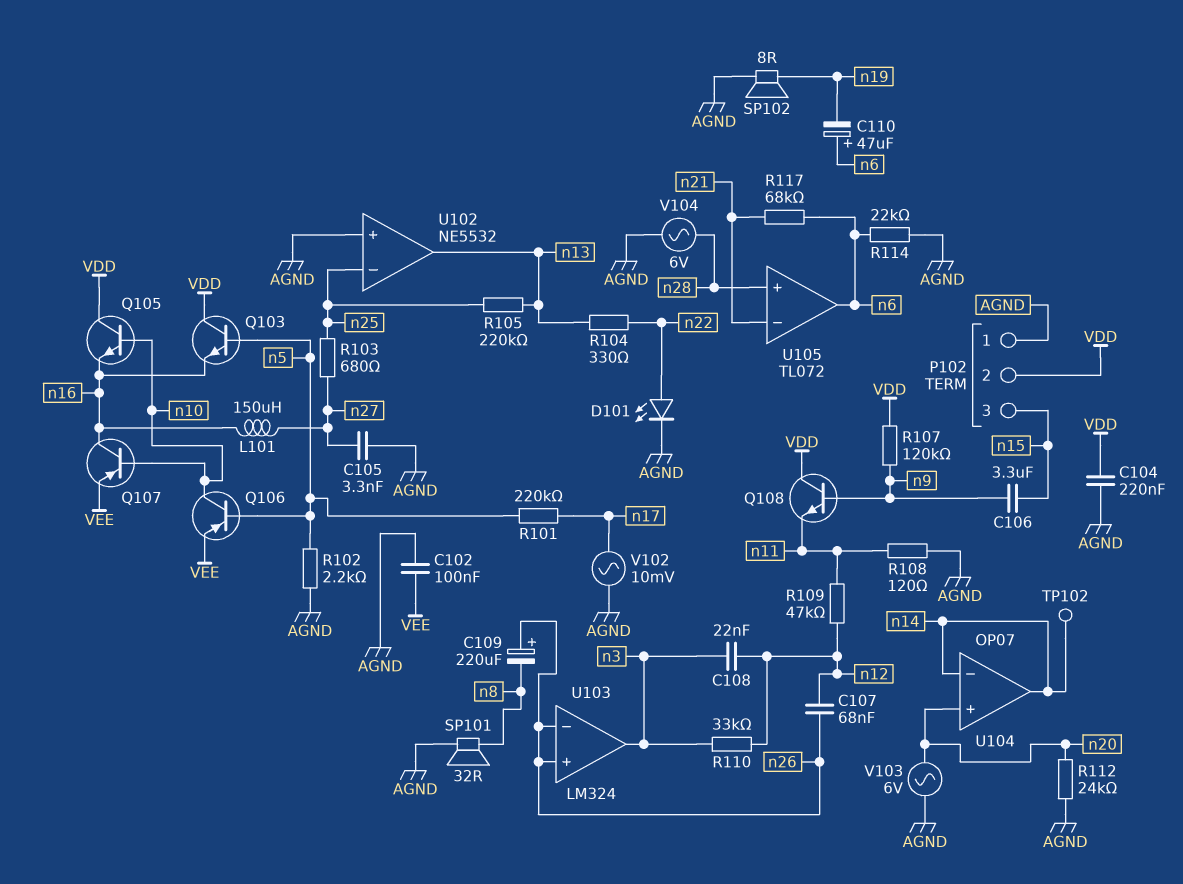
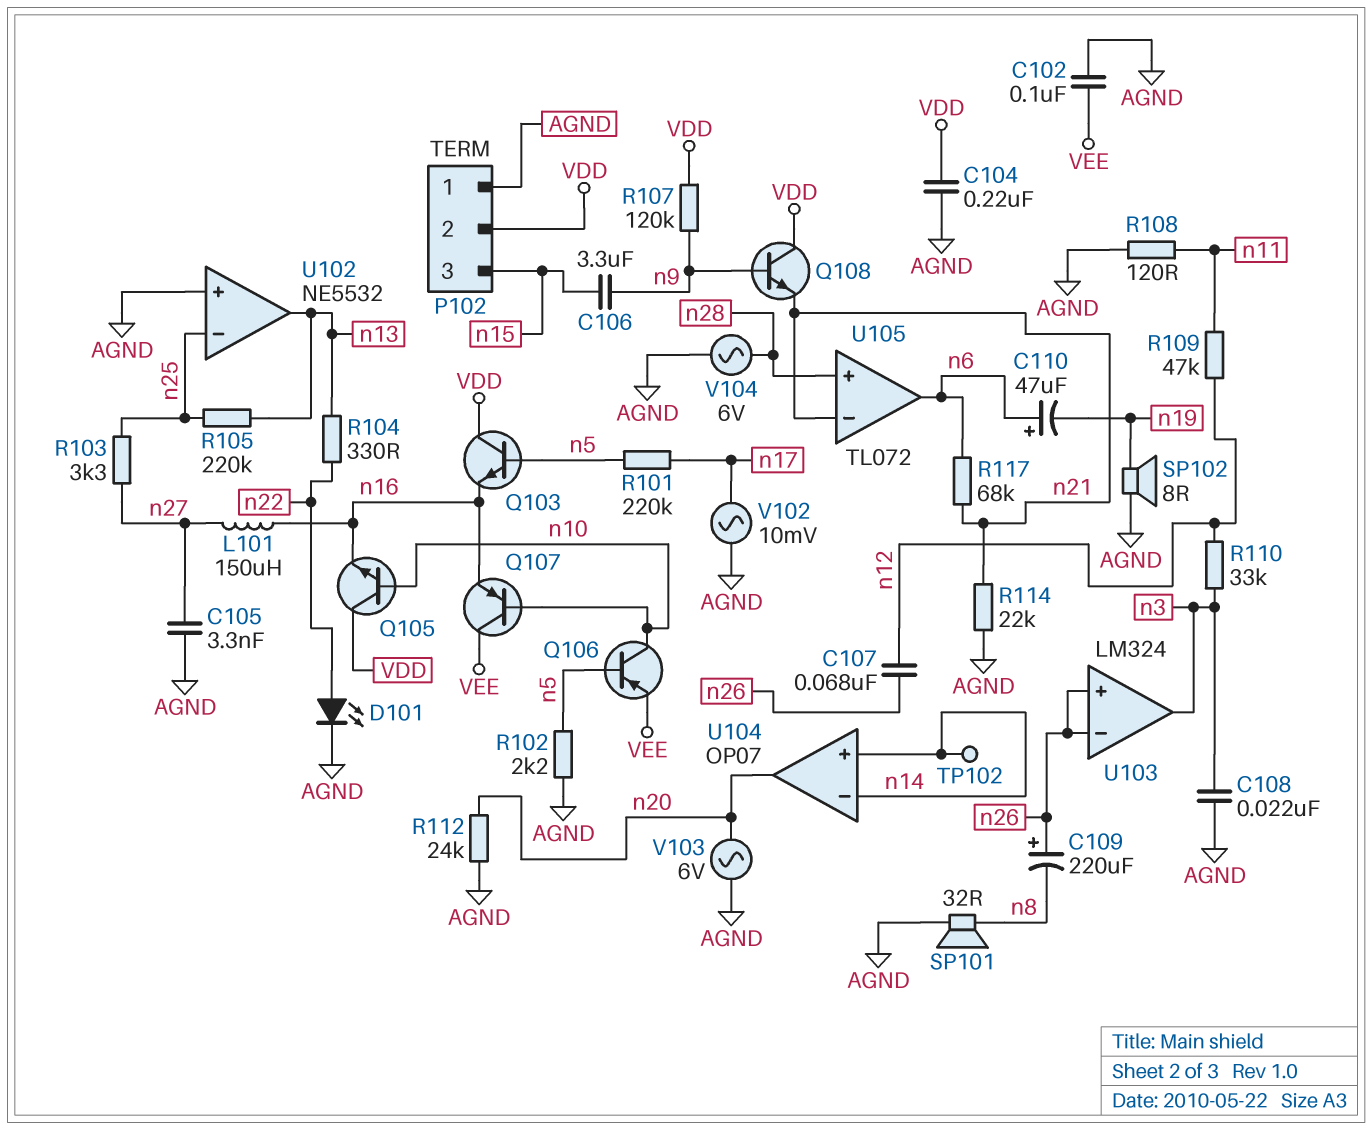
C108: 22nF (n3, n12) -> 22nF (AGND, n3)
Q107: PNP (B n10, C n16, E VEE) -> PNP (B n10, C VEE, E n16)
Q108: NPN (B n9, C VDD, E n11) -> NPN (B n9, C VDD, E n21)
R103: 680 (n25, n27) -> 3.3k (n25, n27)
R114: 22k (AGND, n6) -> 22k (AGND, n21)
U104 pin in+: n20 -> n14
U104 pin out: n14 -> n20

